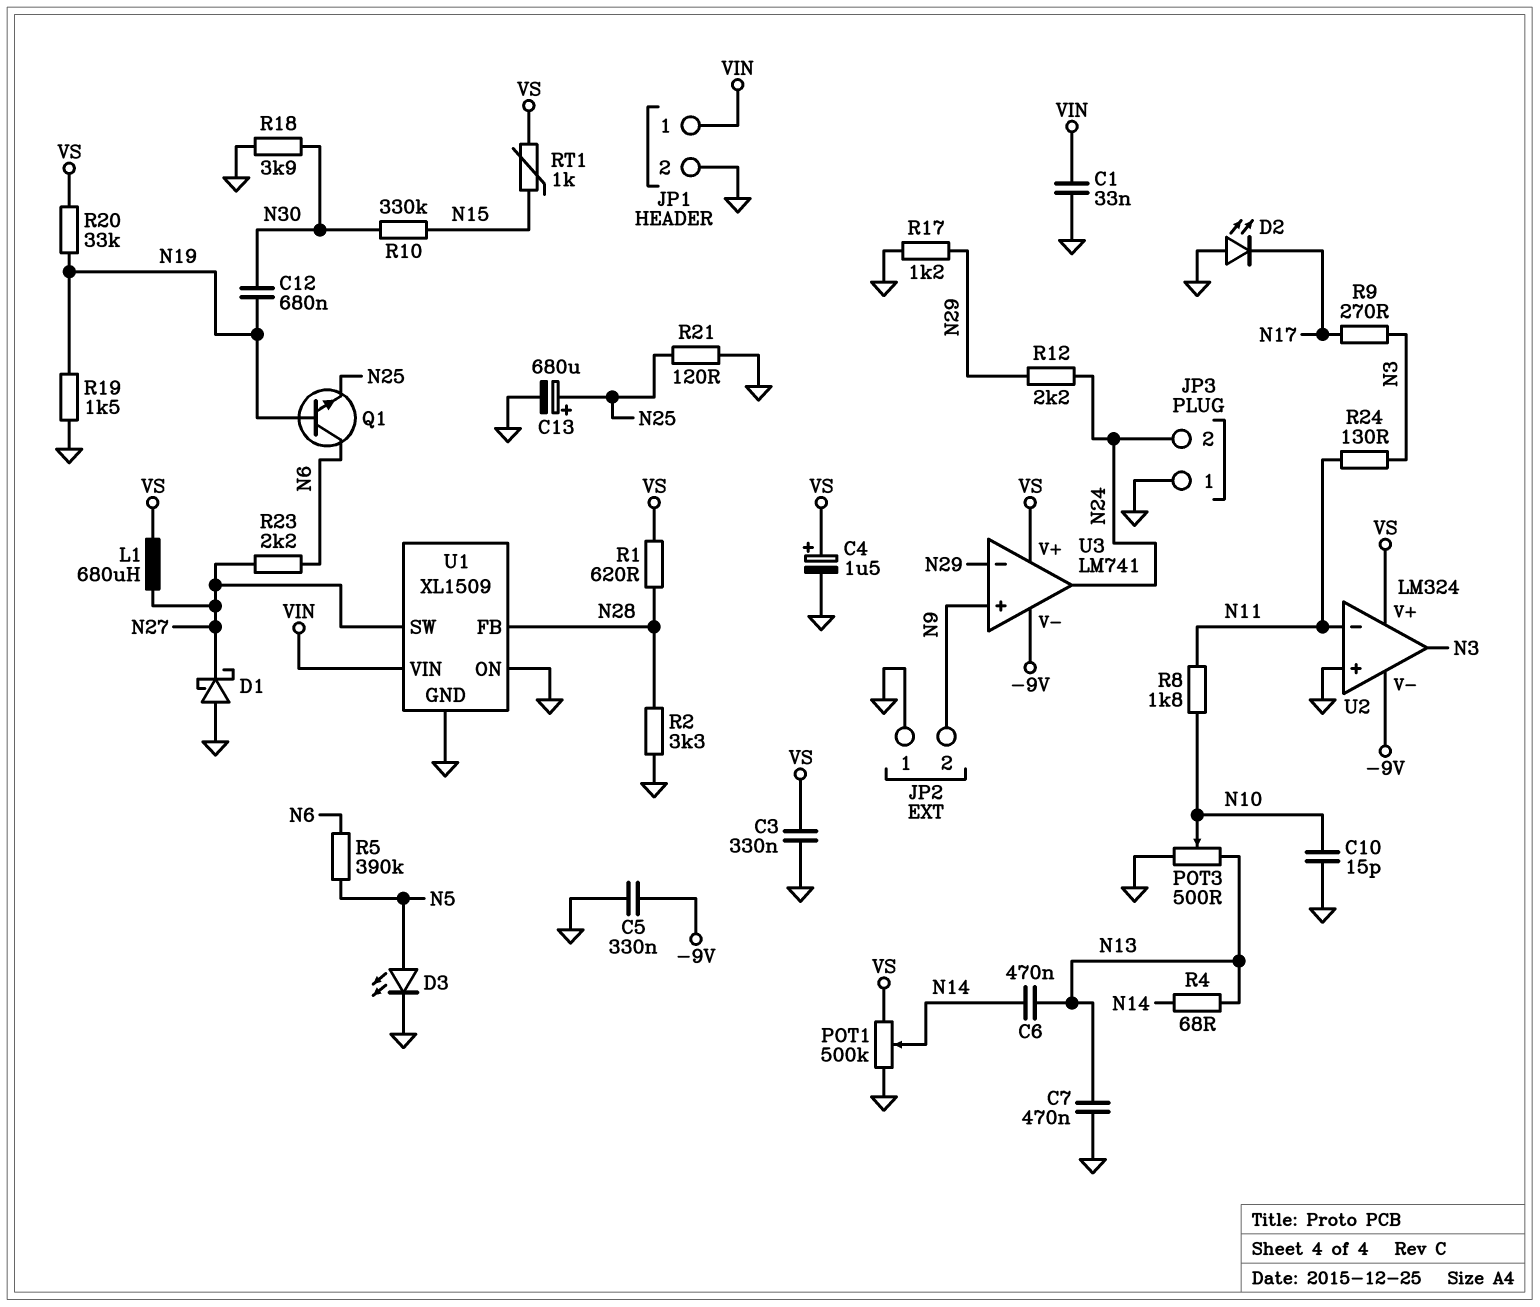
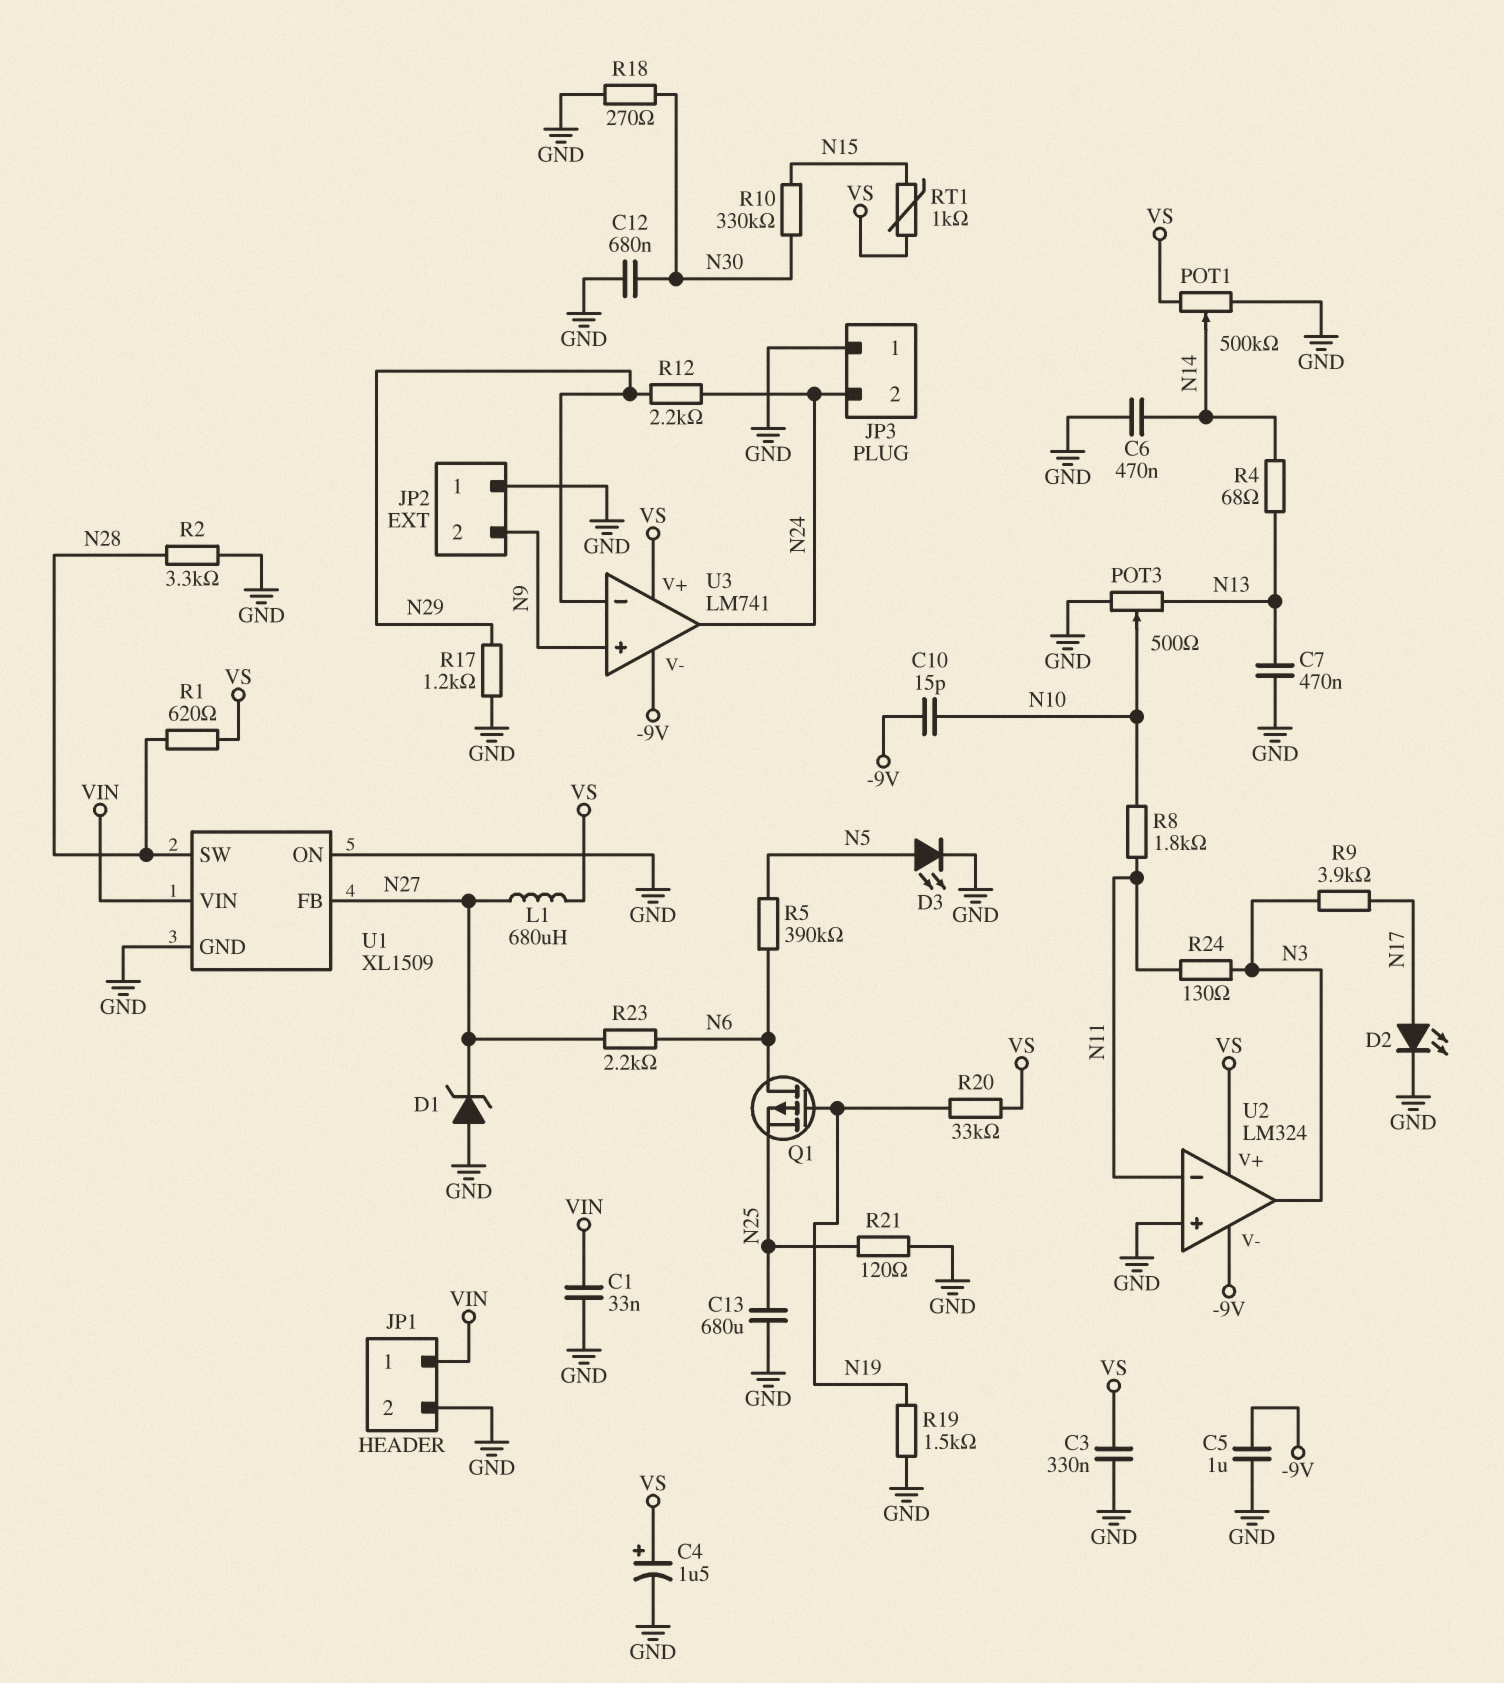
C5: 330nF (-9V, GND) -> 1uF (-9V, GND)
C6: 470nF (N13, N14) -> 470nF (GND, N14)
C10: 15pF (GND, N10) -> 15pF (-9V, N10)
C12: 680nF (N19, N30) -> 680nF (GND, N30)
C13: 680uF (plus N25, minus GND) -> 680uF (GND, N25)
D1: schottky (A GND, K N27) -> zener (A GND, K N27)
D2: LED (A GND, K N17) -> LED (A N17, K GND)
Q1: NPN (B N19, C N6, E N25) -> PMOS (G N19, D N6, S N25)
R9: 270 (N3, N17) -> 3.9k (N3, N17)
R18: 3.9k (GND, N30) -> 270 (GND, N30)
U1 pin FB: N28 -> N27
U1 pin SW: N27 -> N28

